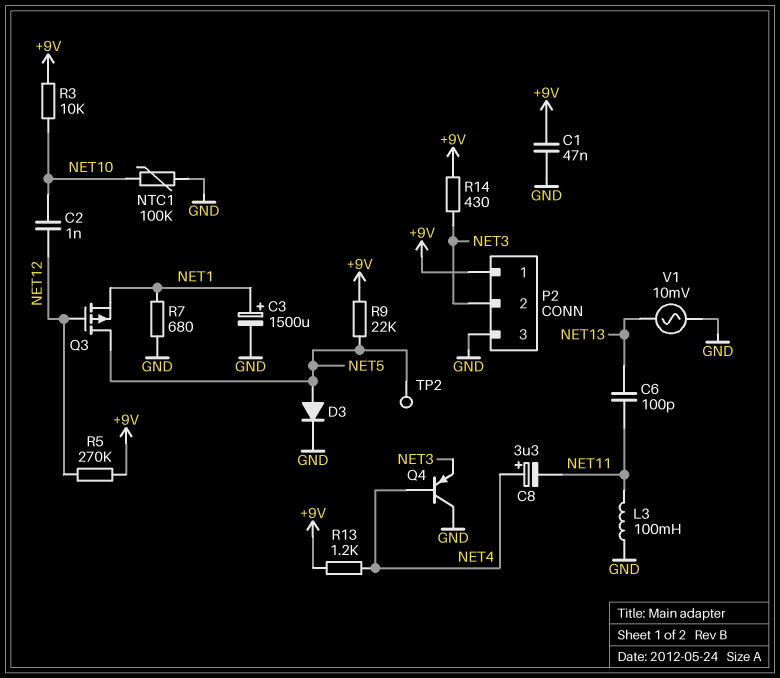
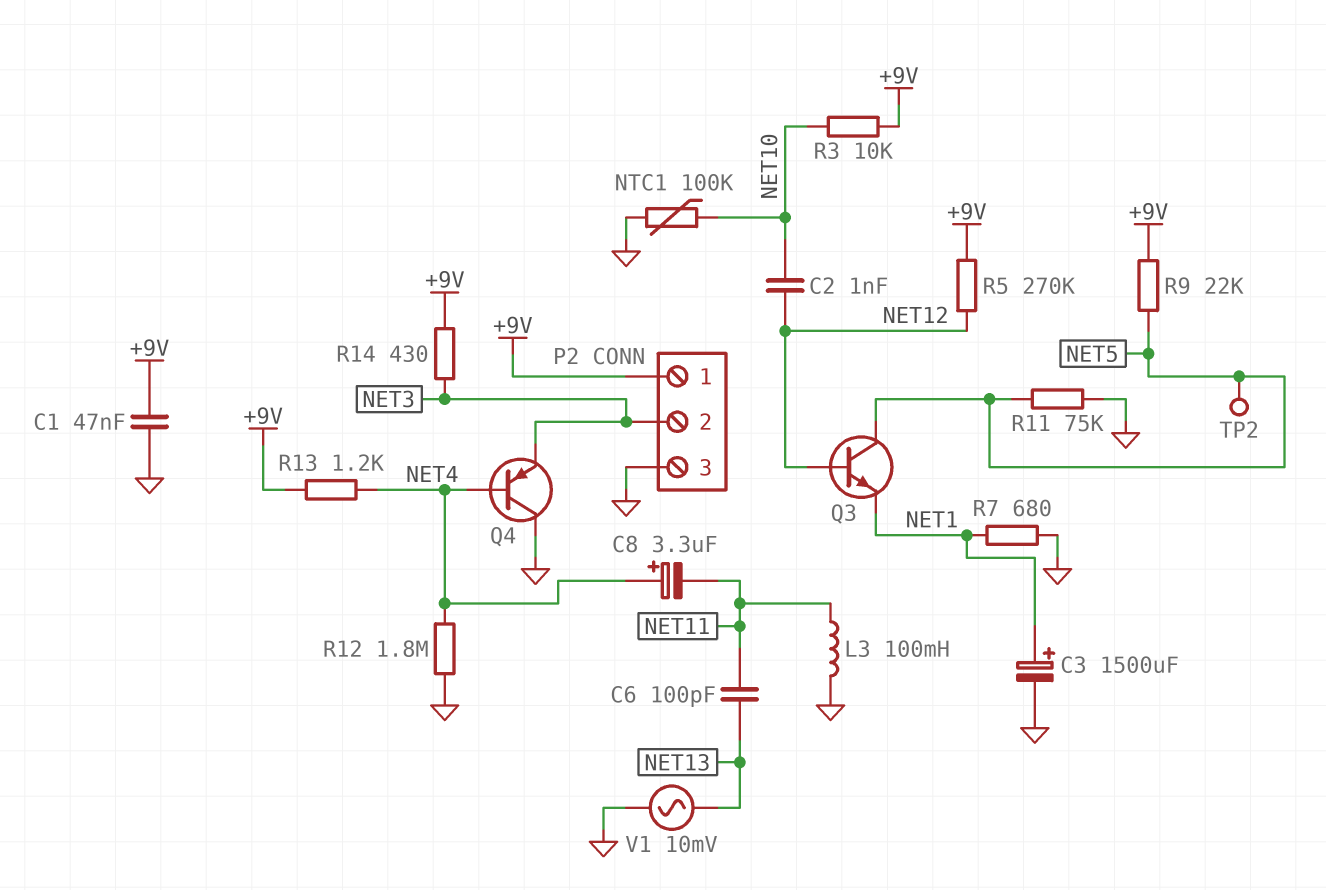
D3: diode (A NET5, K GND) -> none
Q3: PMOS (G NET12, D NET5, S NET1) -> NPN (B NET12, C NET5, E NET1)
R11: none -> 75k (GND, NET5)
R12: none -> 1.8M (GND, NET4)

